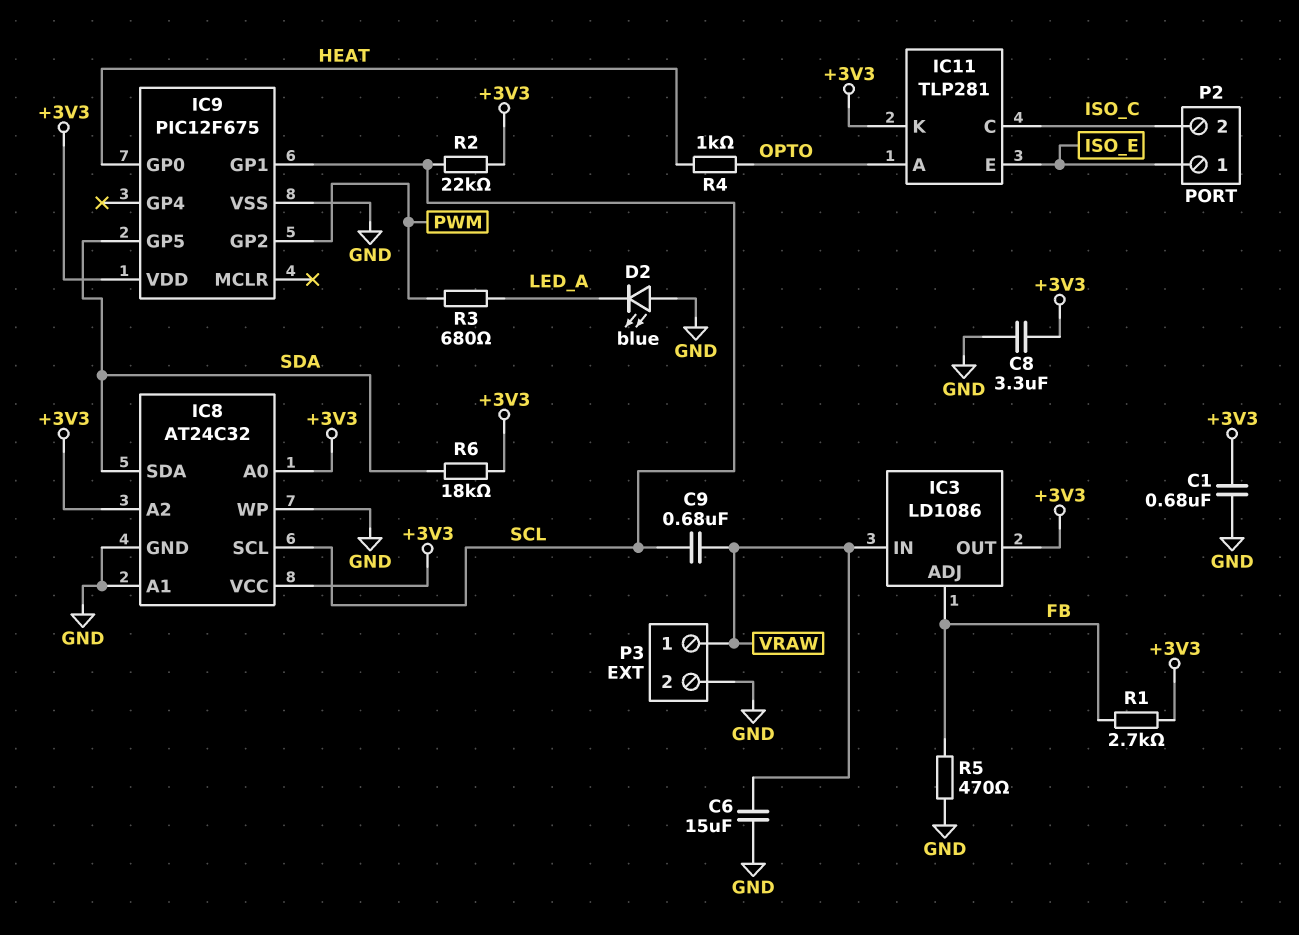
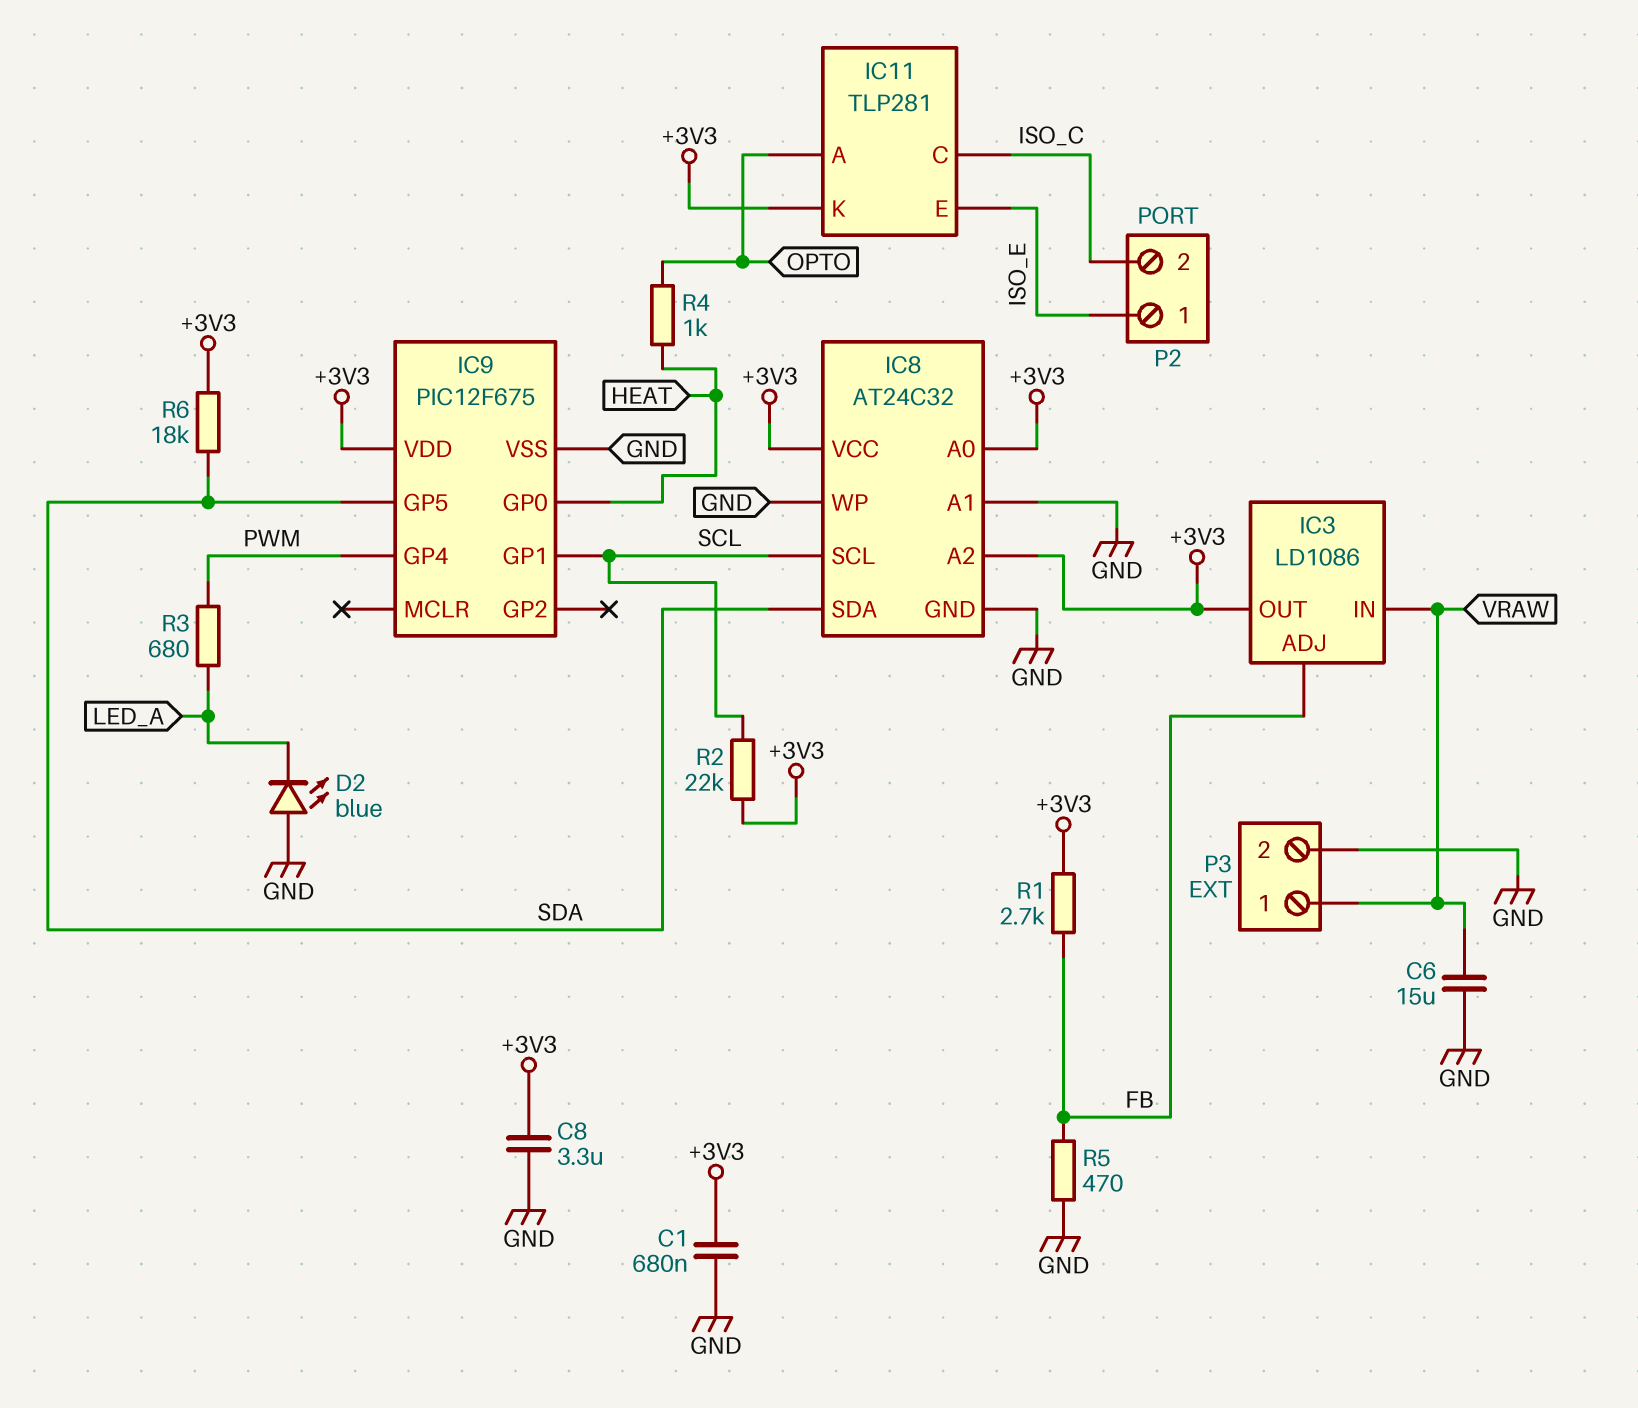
C9: 680nF (SCL, VRAW) -> none
IC9 pin GP2: PWM -> none
IC9 pin GP4: none -> PWM

